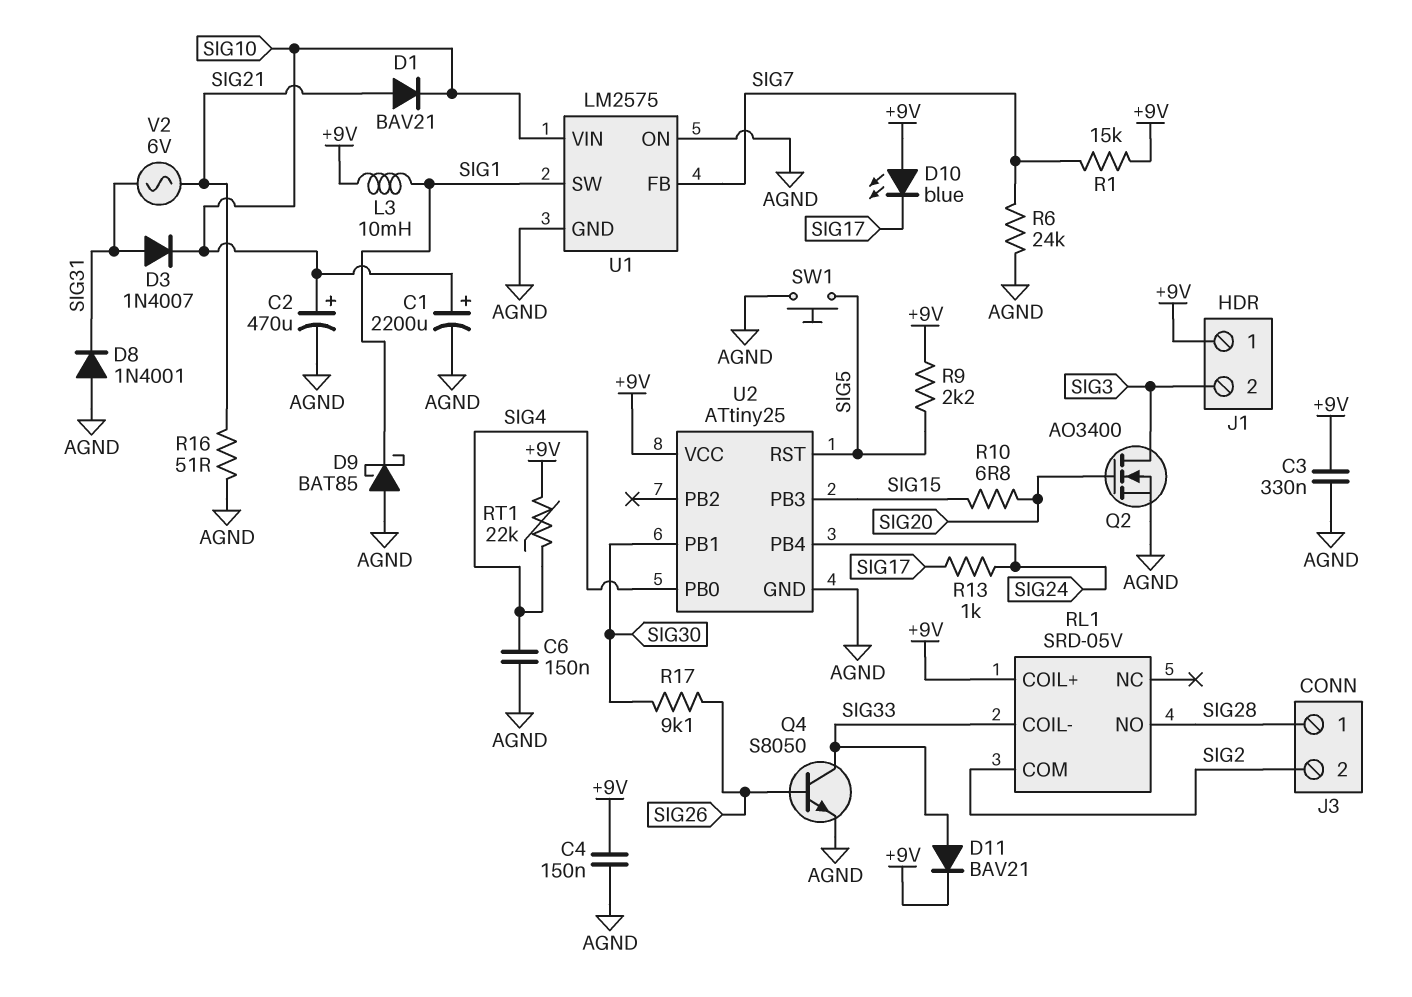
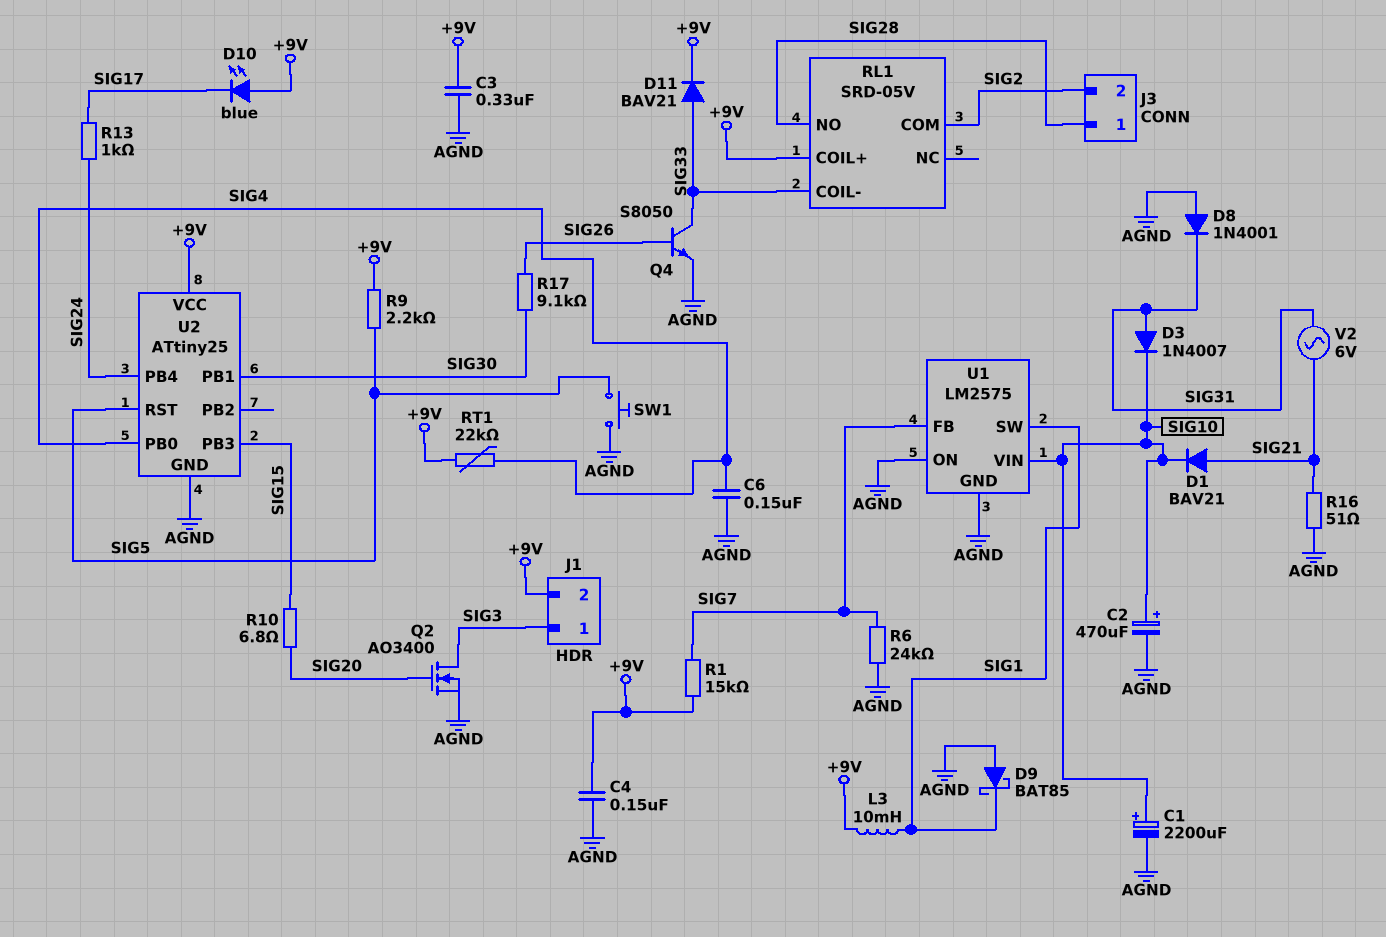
J1 pin 1: +9V -> SIG3
J1 pin 2: SIG3 -> +9V

